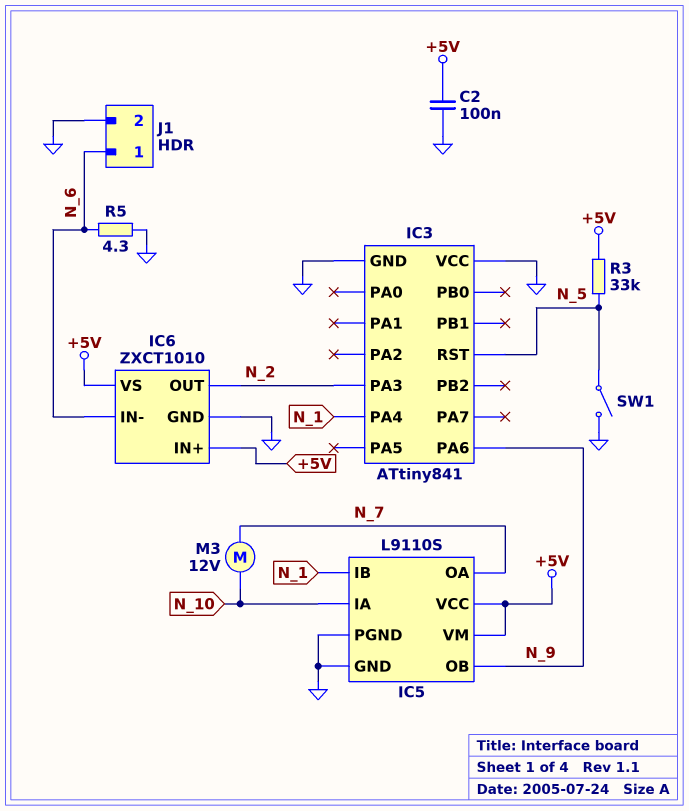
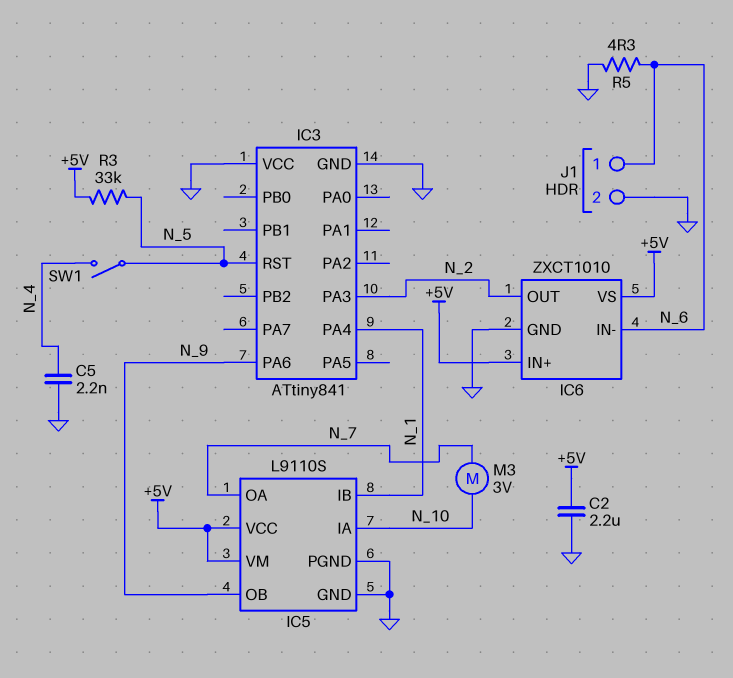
C2: 100nF (+5V, GND) -> 2.2uF (+5V, GND)
C5: none -> 2.2nF (GND, N_4)
M3: motor 12V (N_7, N_10) -> motor 3V (N_7, N_10)
SW1: switch (GND, N_5) -> switch (N_4, N_5)

